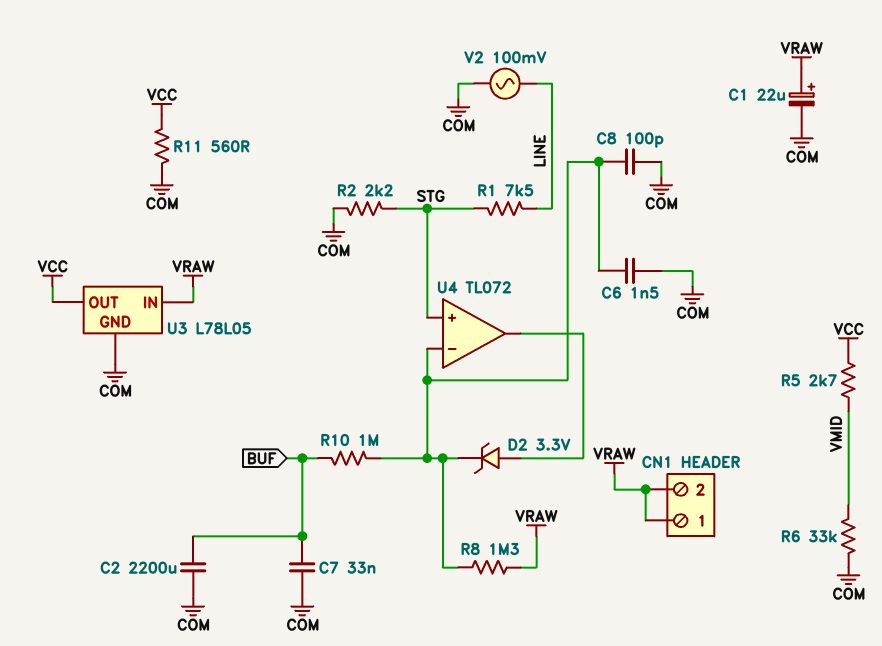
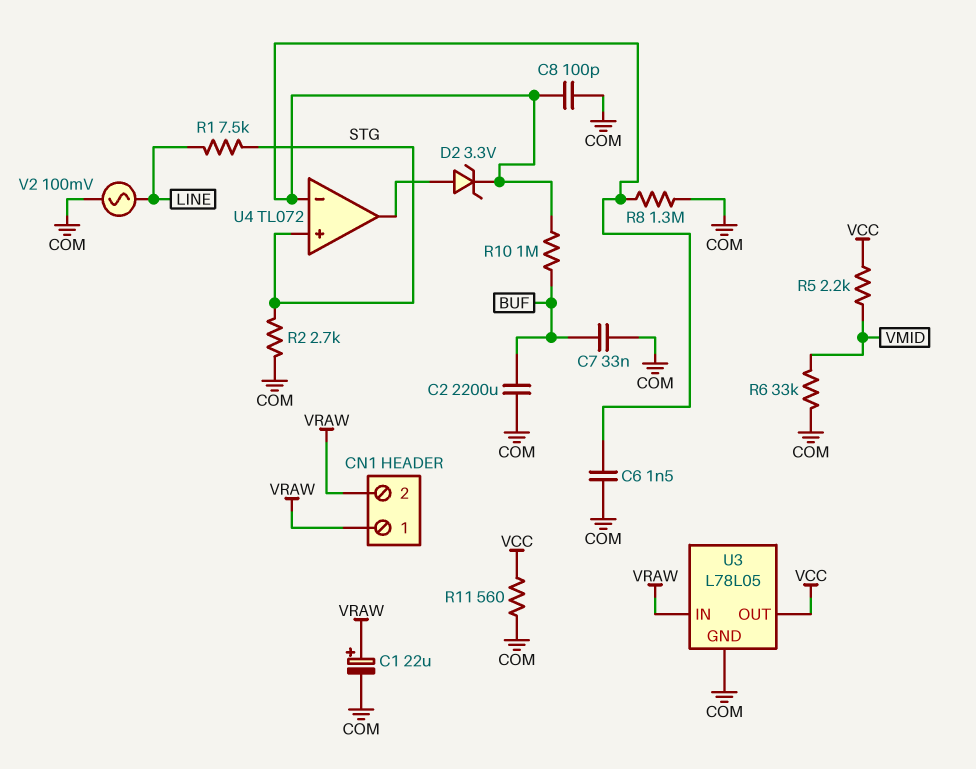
R2: 2.2k (COM, STG) -> 2.7k (COM, STG)
R5: 2.7k (VCC, VMID) -> 2.2k (VCC, VMID)
R8: 1.3M (U4/in-, VRAW) -> 1.3M (COM, U4/in-)

